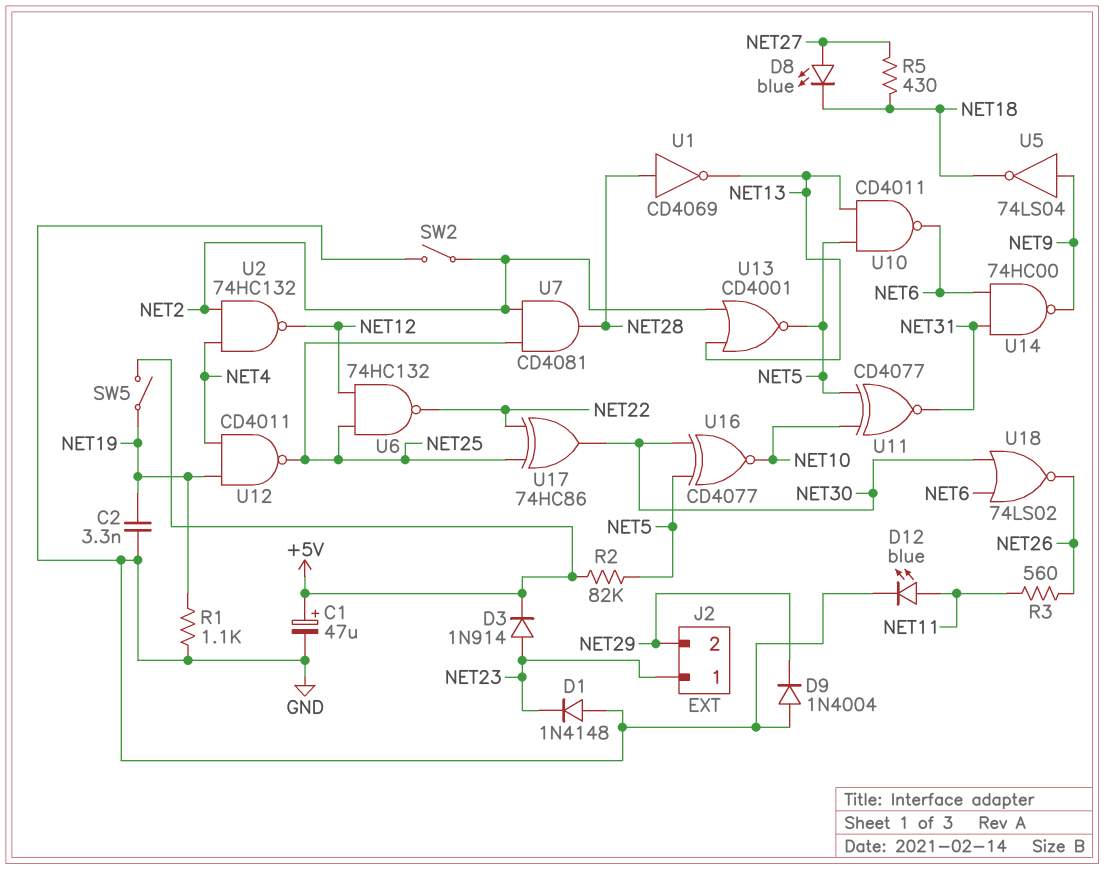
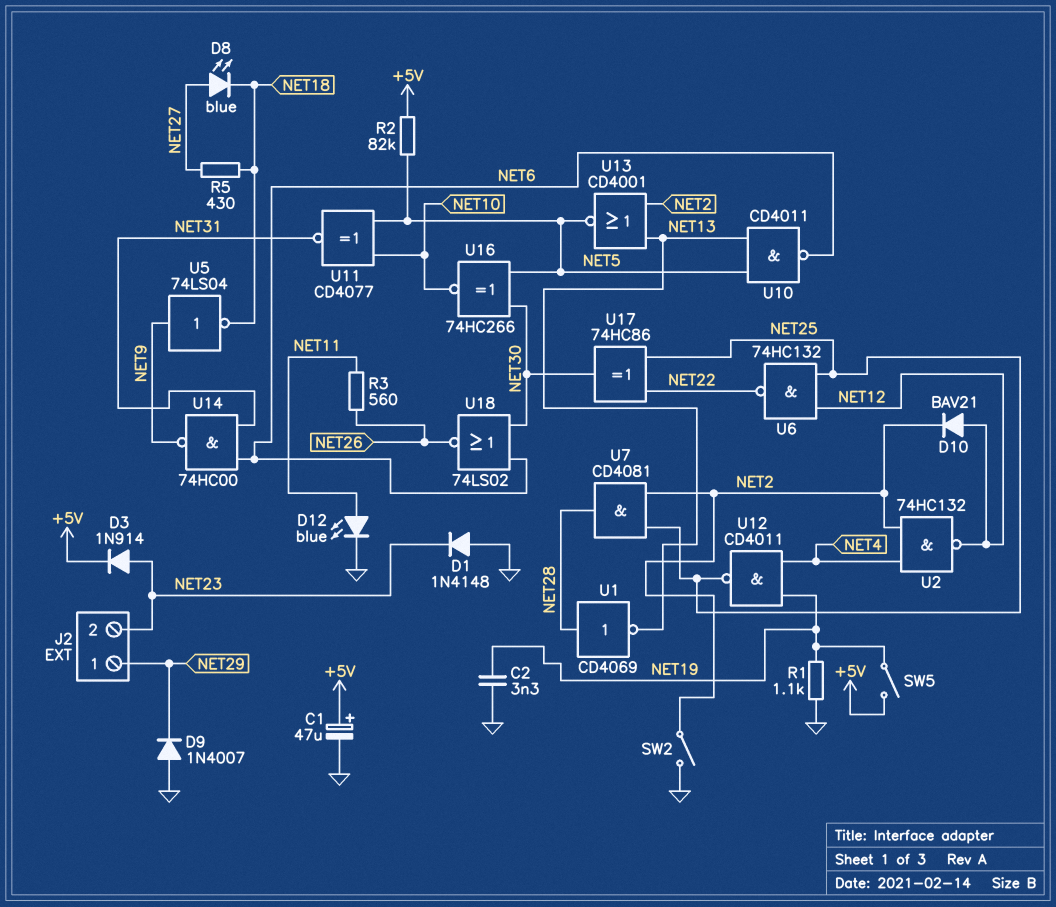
D9: diode 1N4004 (A GND, K NET29) -> diode 1N4007 (A GND, K NET29)
D10: none -> diode BAV21 (A NET12, K NET2)
J2 pin 1: NET23 -> NET29
J2 pin 2: NET29 -> NET23
U16: XNOR CD4077 (in NET5, in NET30, out NET10) -> XNOR 74HC266 (in NET5, in NET30, out NET10)

